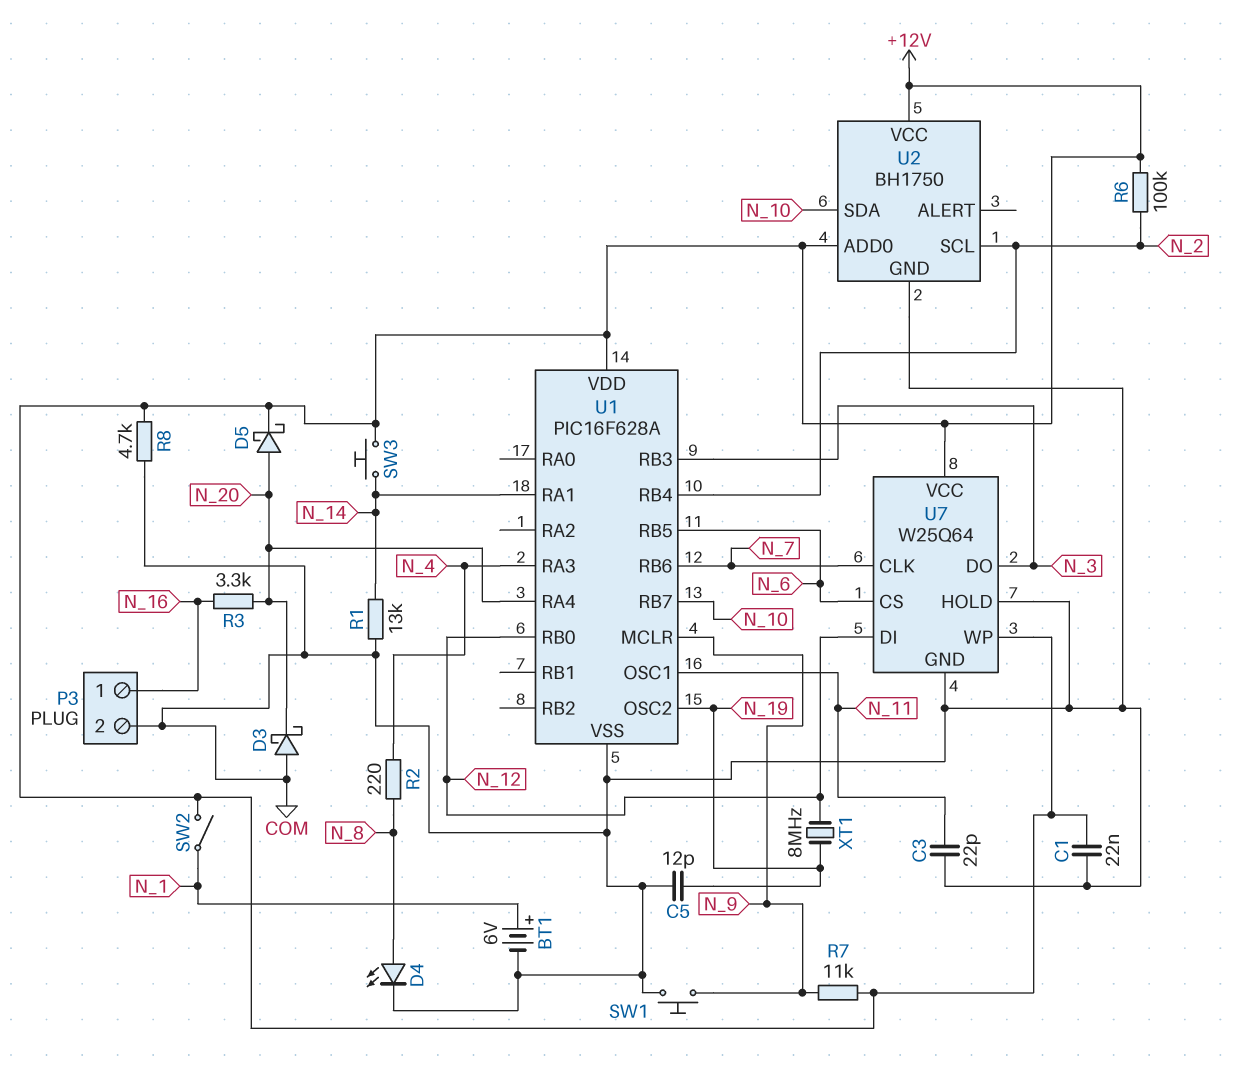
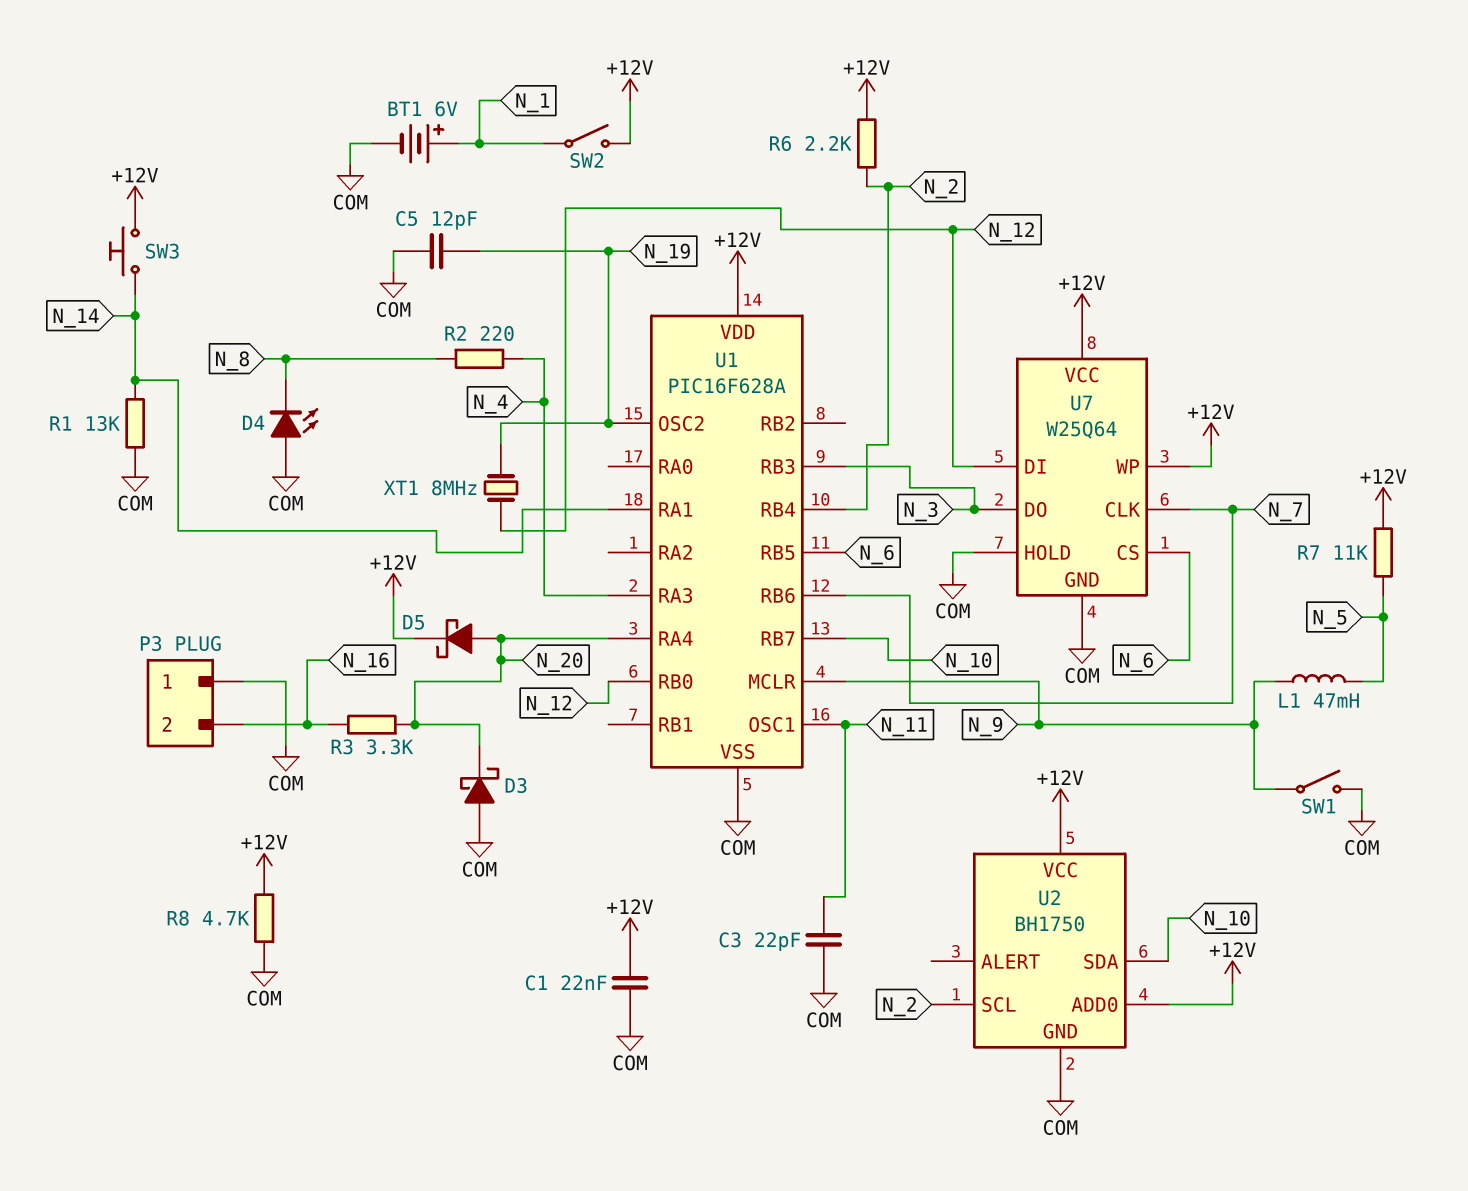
D4: LED (A N_8, K COM) -> LED (A COM, K N_8)
L1: none -> 47mH (N_5, N_9)
P3 pin 1: N_16 -> COM
P3 pin 2: COM -> N_16
R6: 100k (+12V, N_2) -> 2.2k (+12V, N_2)
R7: 11k (+12V, N_9) -> 11k (+12V, N_5)
SW1: button (COM, N_9) -> switch (COM, N_9)

